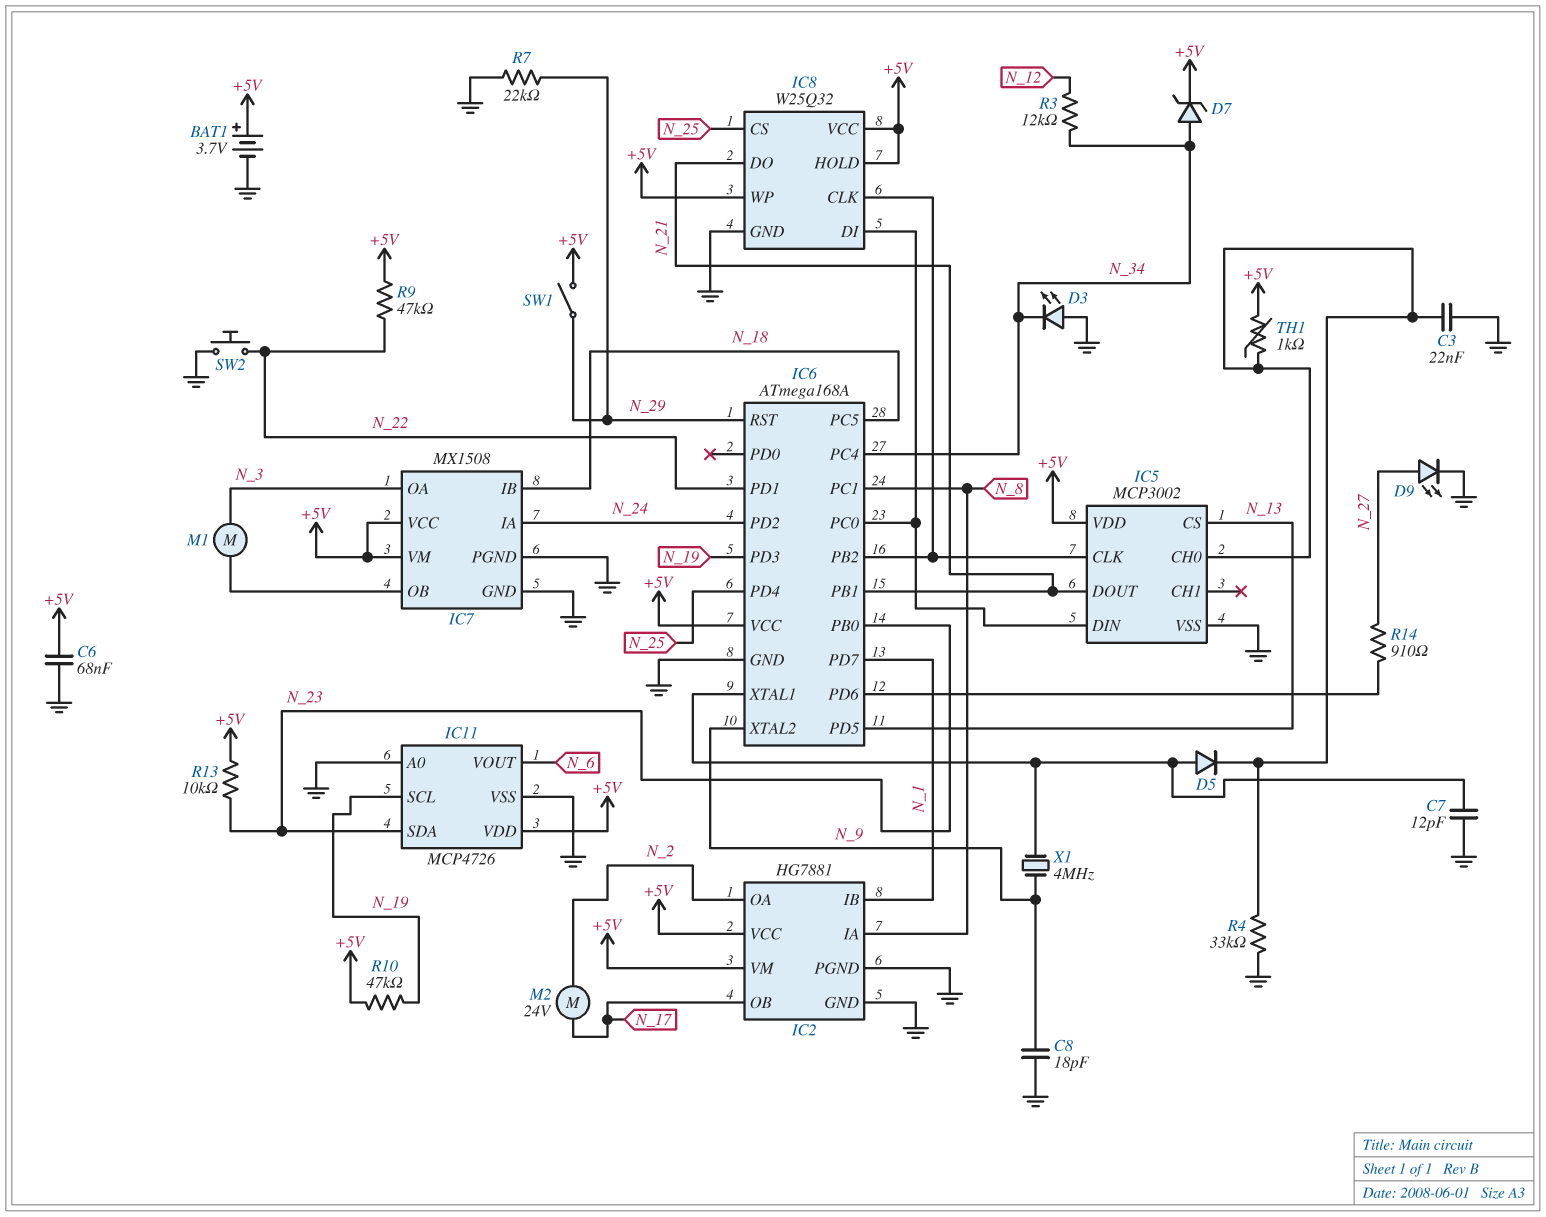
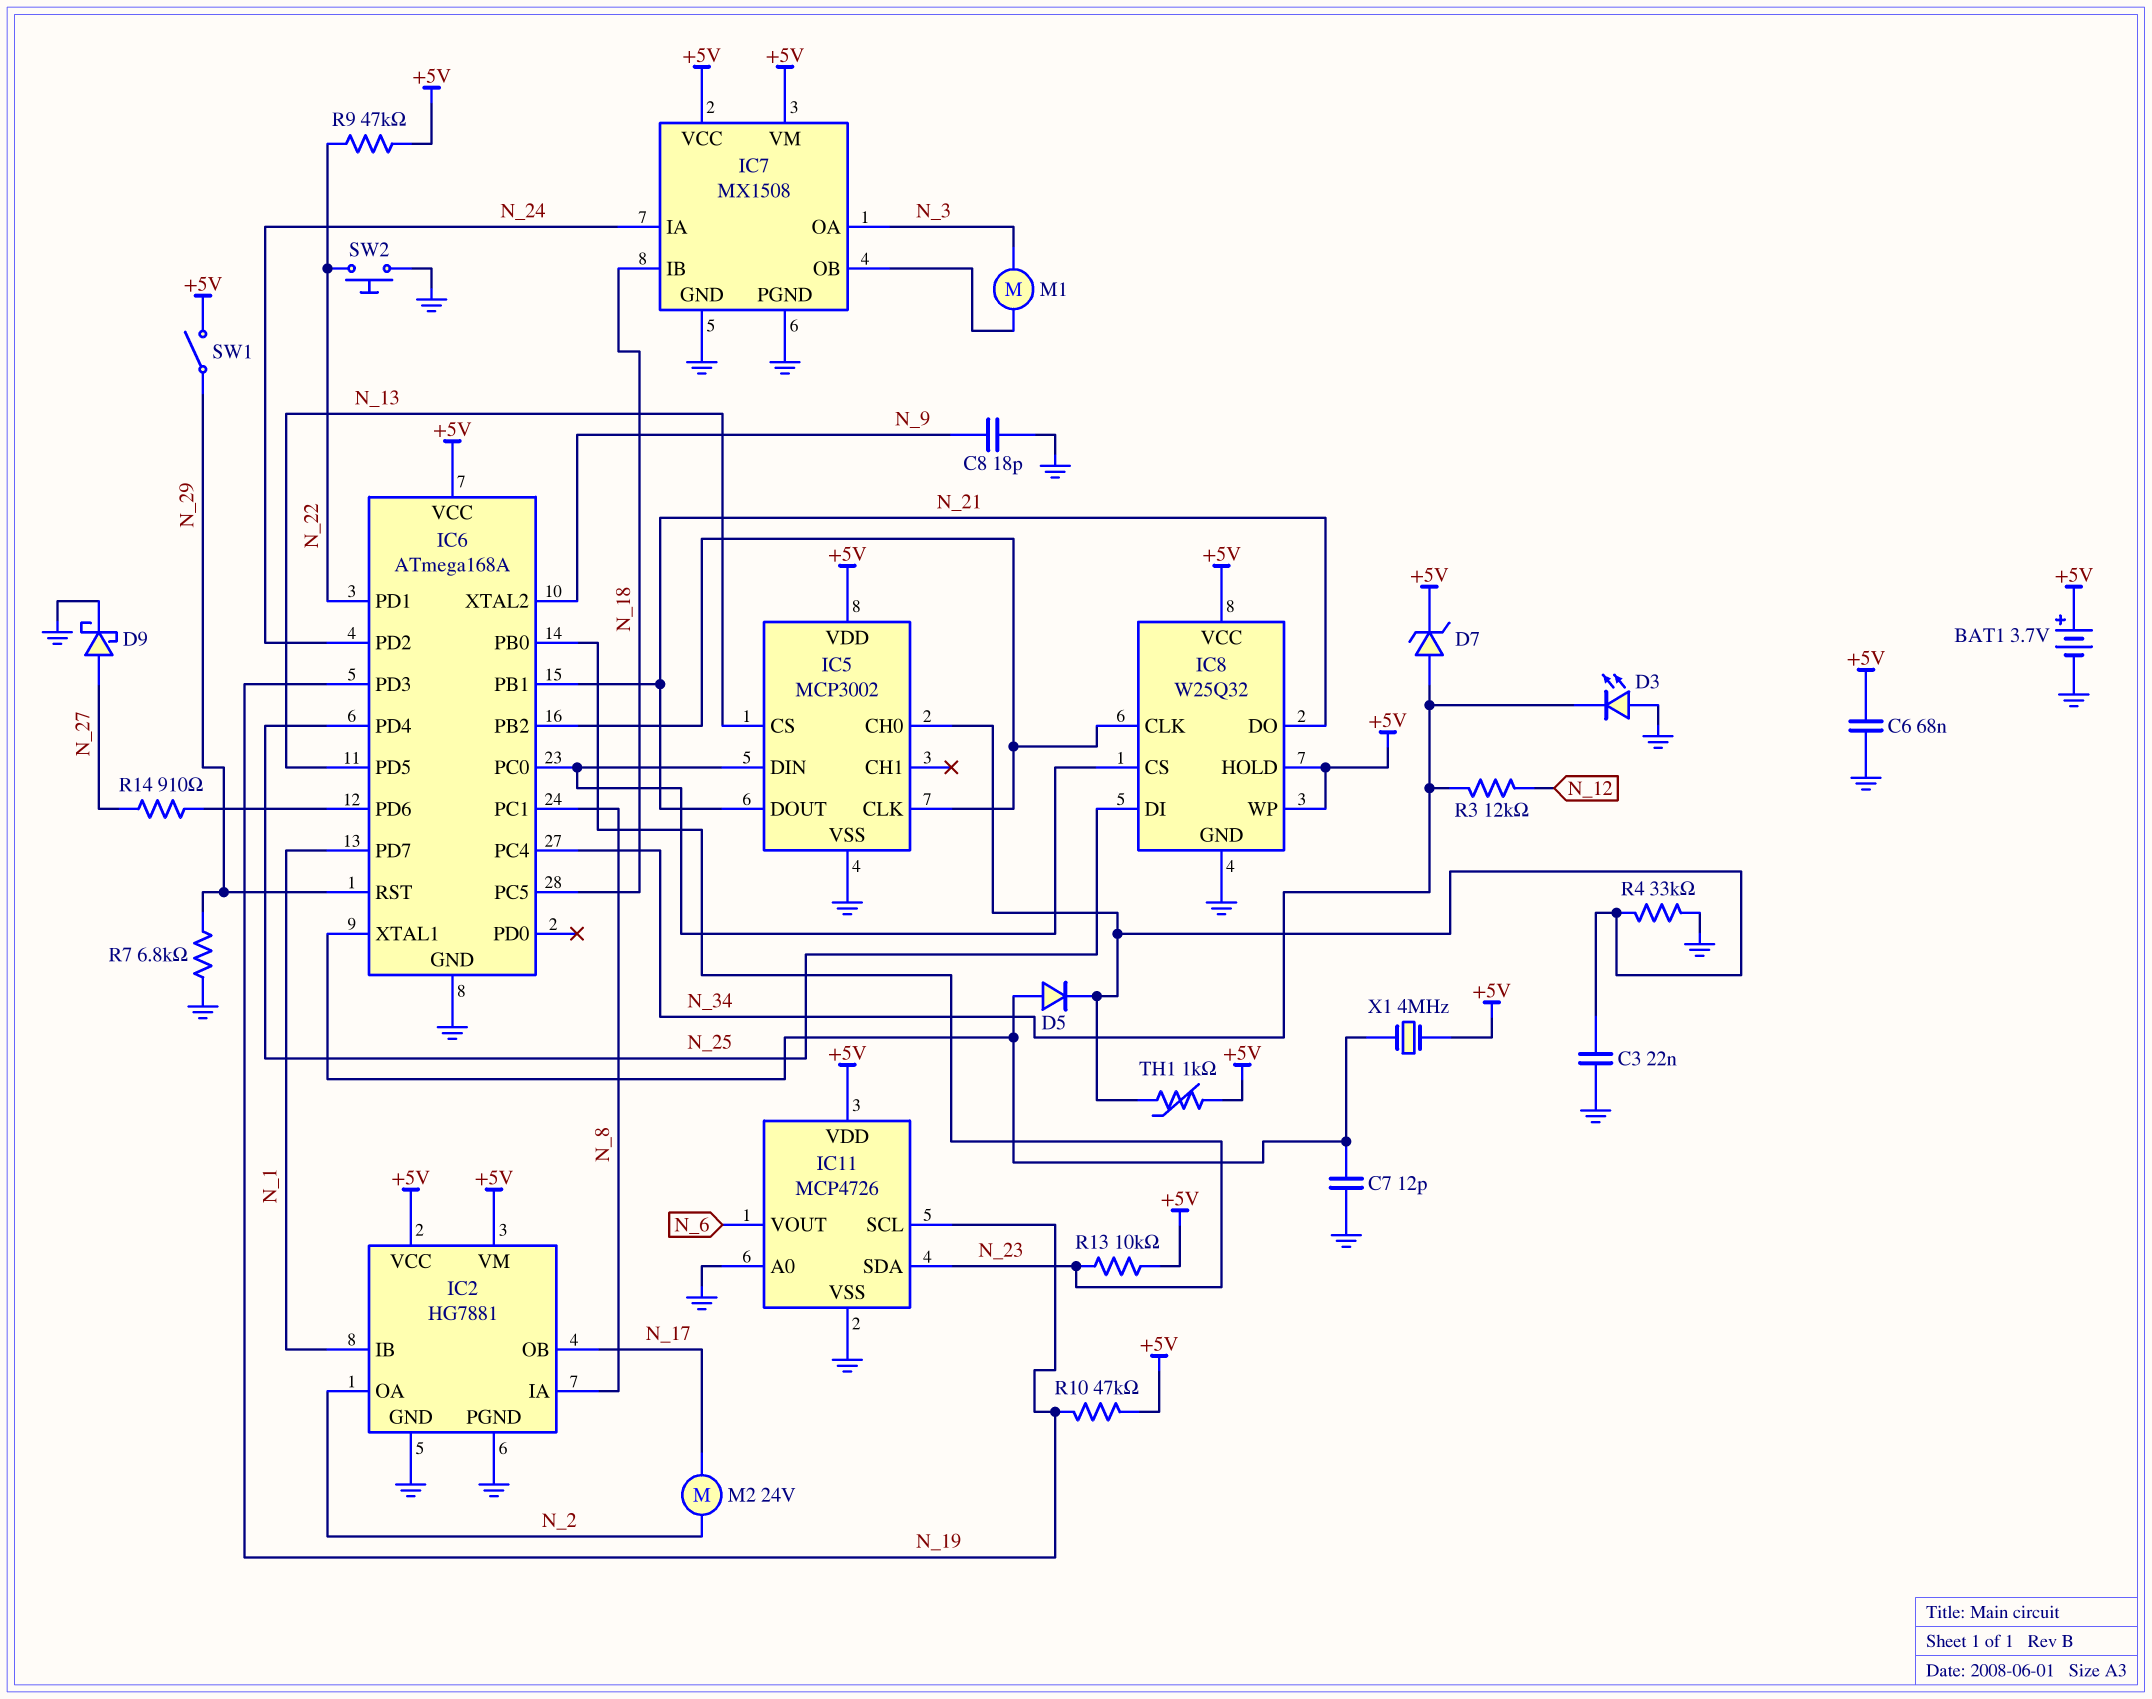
D9: LED (A N_27, K GND) -> schottky (A N_27, K GND)
IC8 pin CS: N_25 -> IC5/DIN
IC8 pin DI: IC5/DIN -> N_25
R7: 22k (GND, N_29) -> 6.8k (GND, N_29)
X1: 4MHz (IC6/XTAL1, N_9) -> 4MHz (+5V, IC6/XTAL1)

